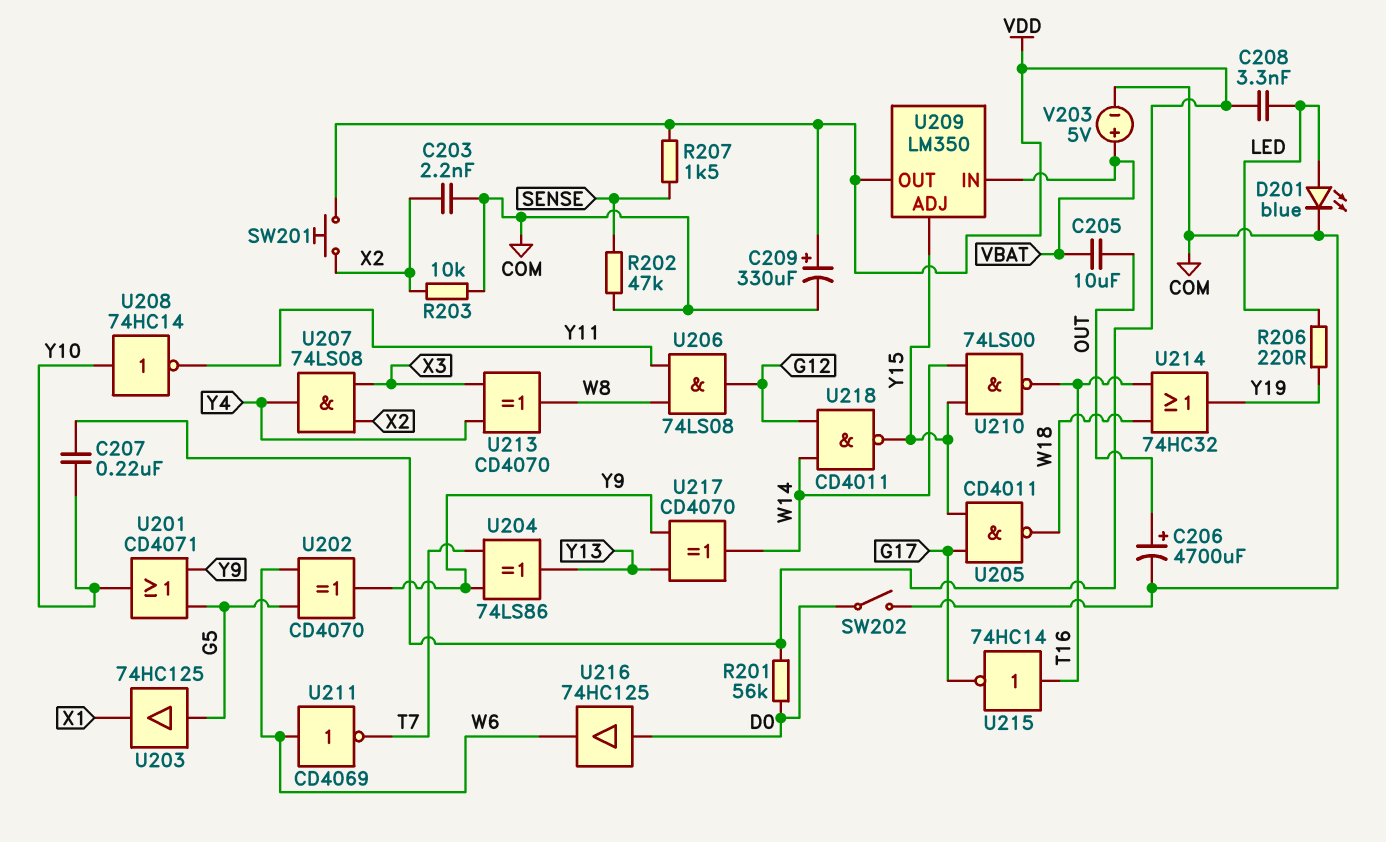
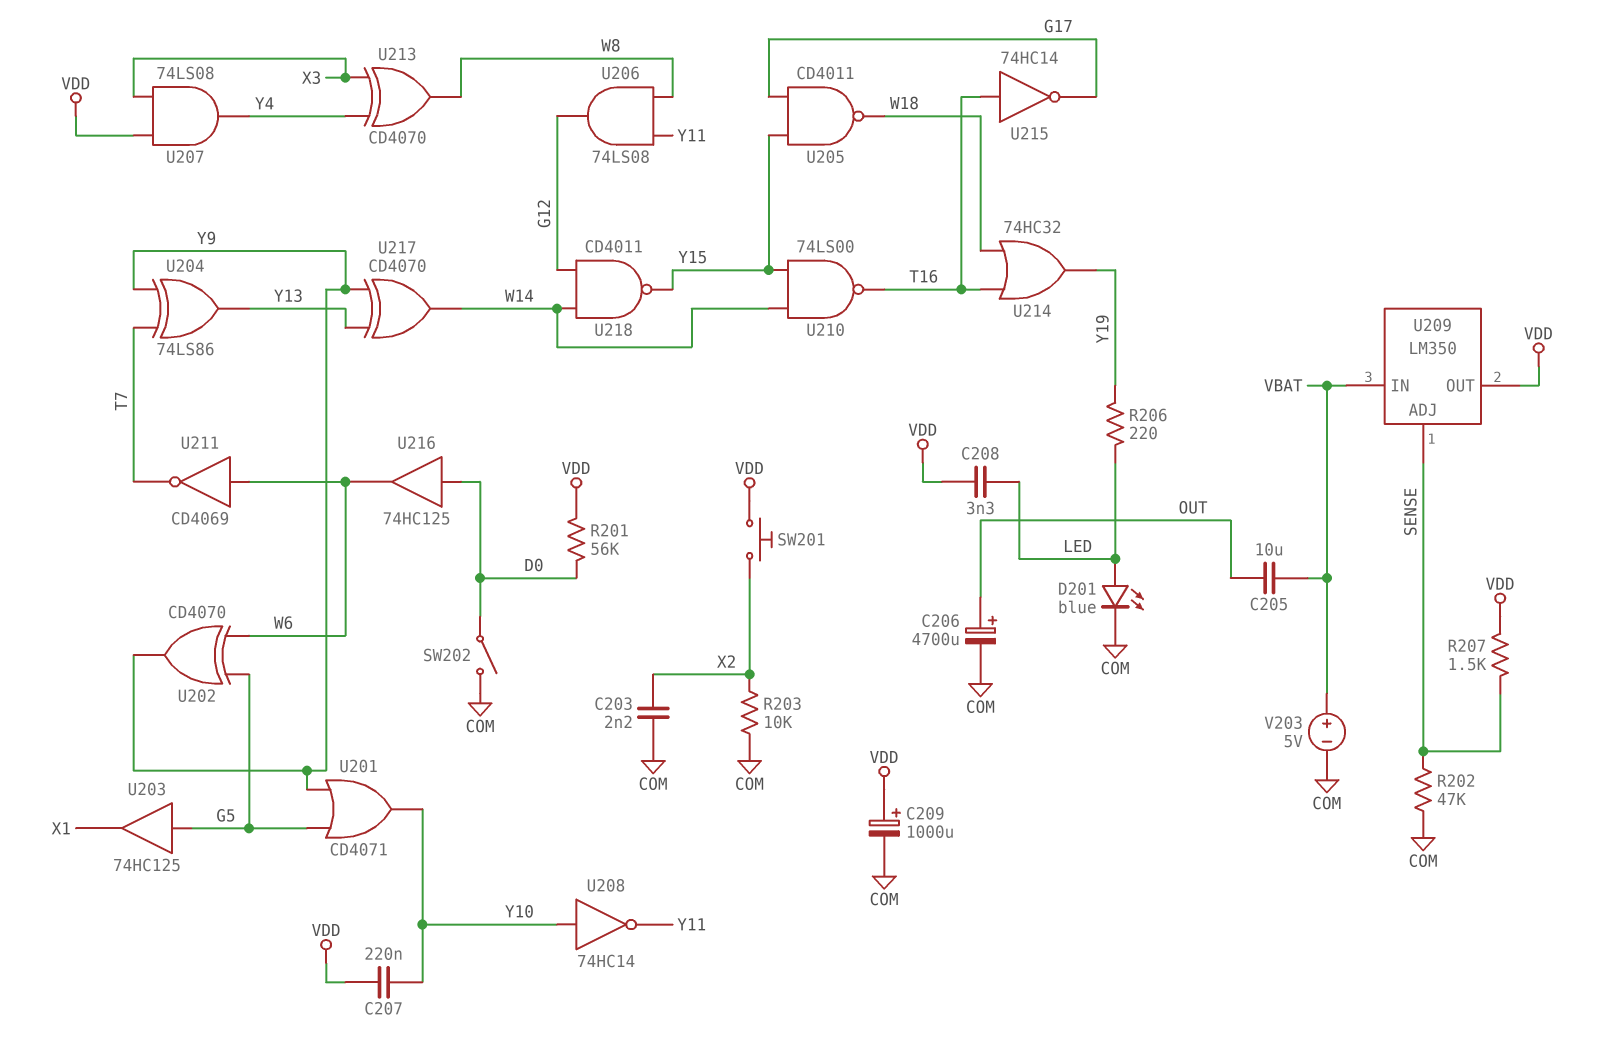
C209: 330uF (plus VDD, minus COM) -> 1000uF (plus VDD, minus COM)
U207: AND 74LS08 (in X2, in X3, out Y4) -> AND 74LS08 (in VDD, in X3, out Y4)
U209 pin ADJ: Y15 -> SENSE

